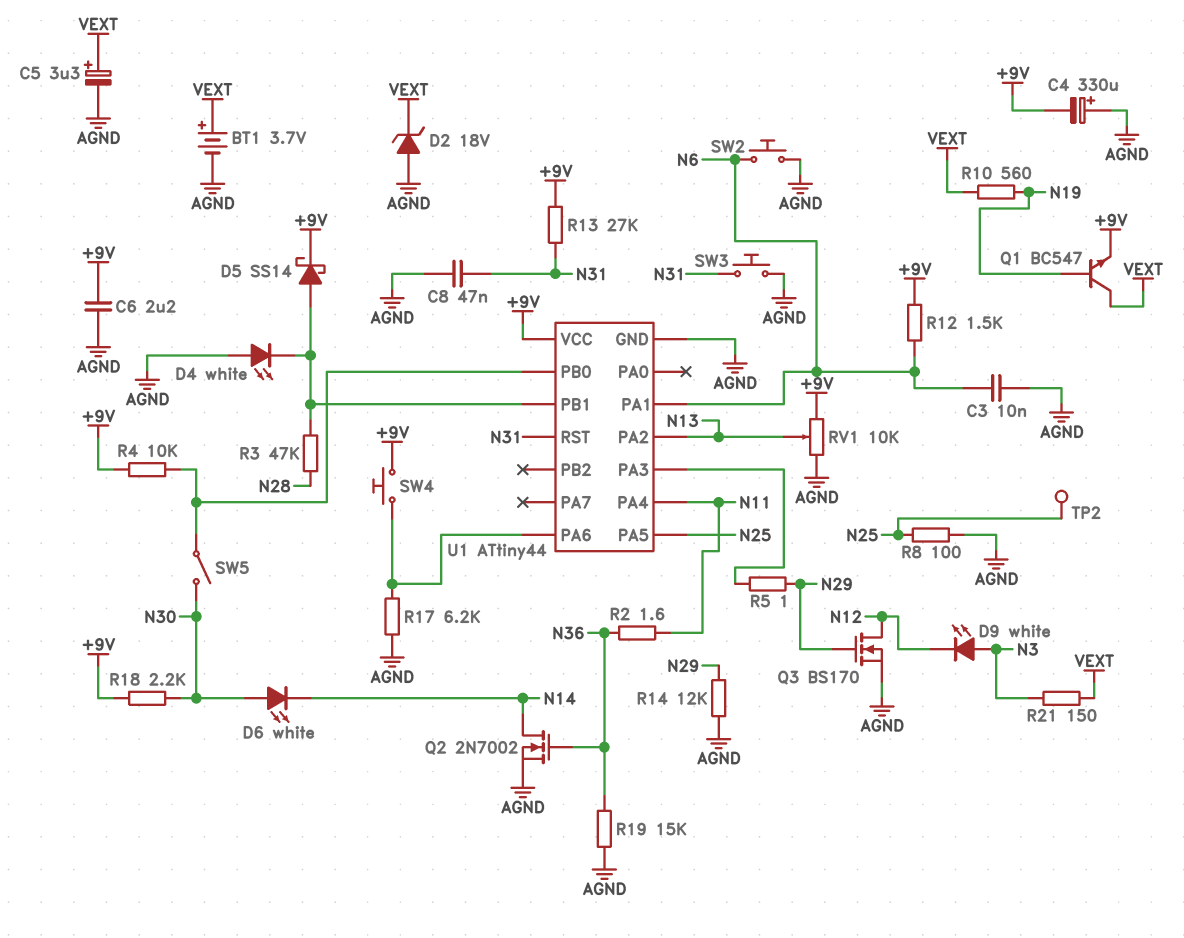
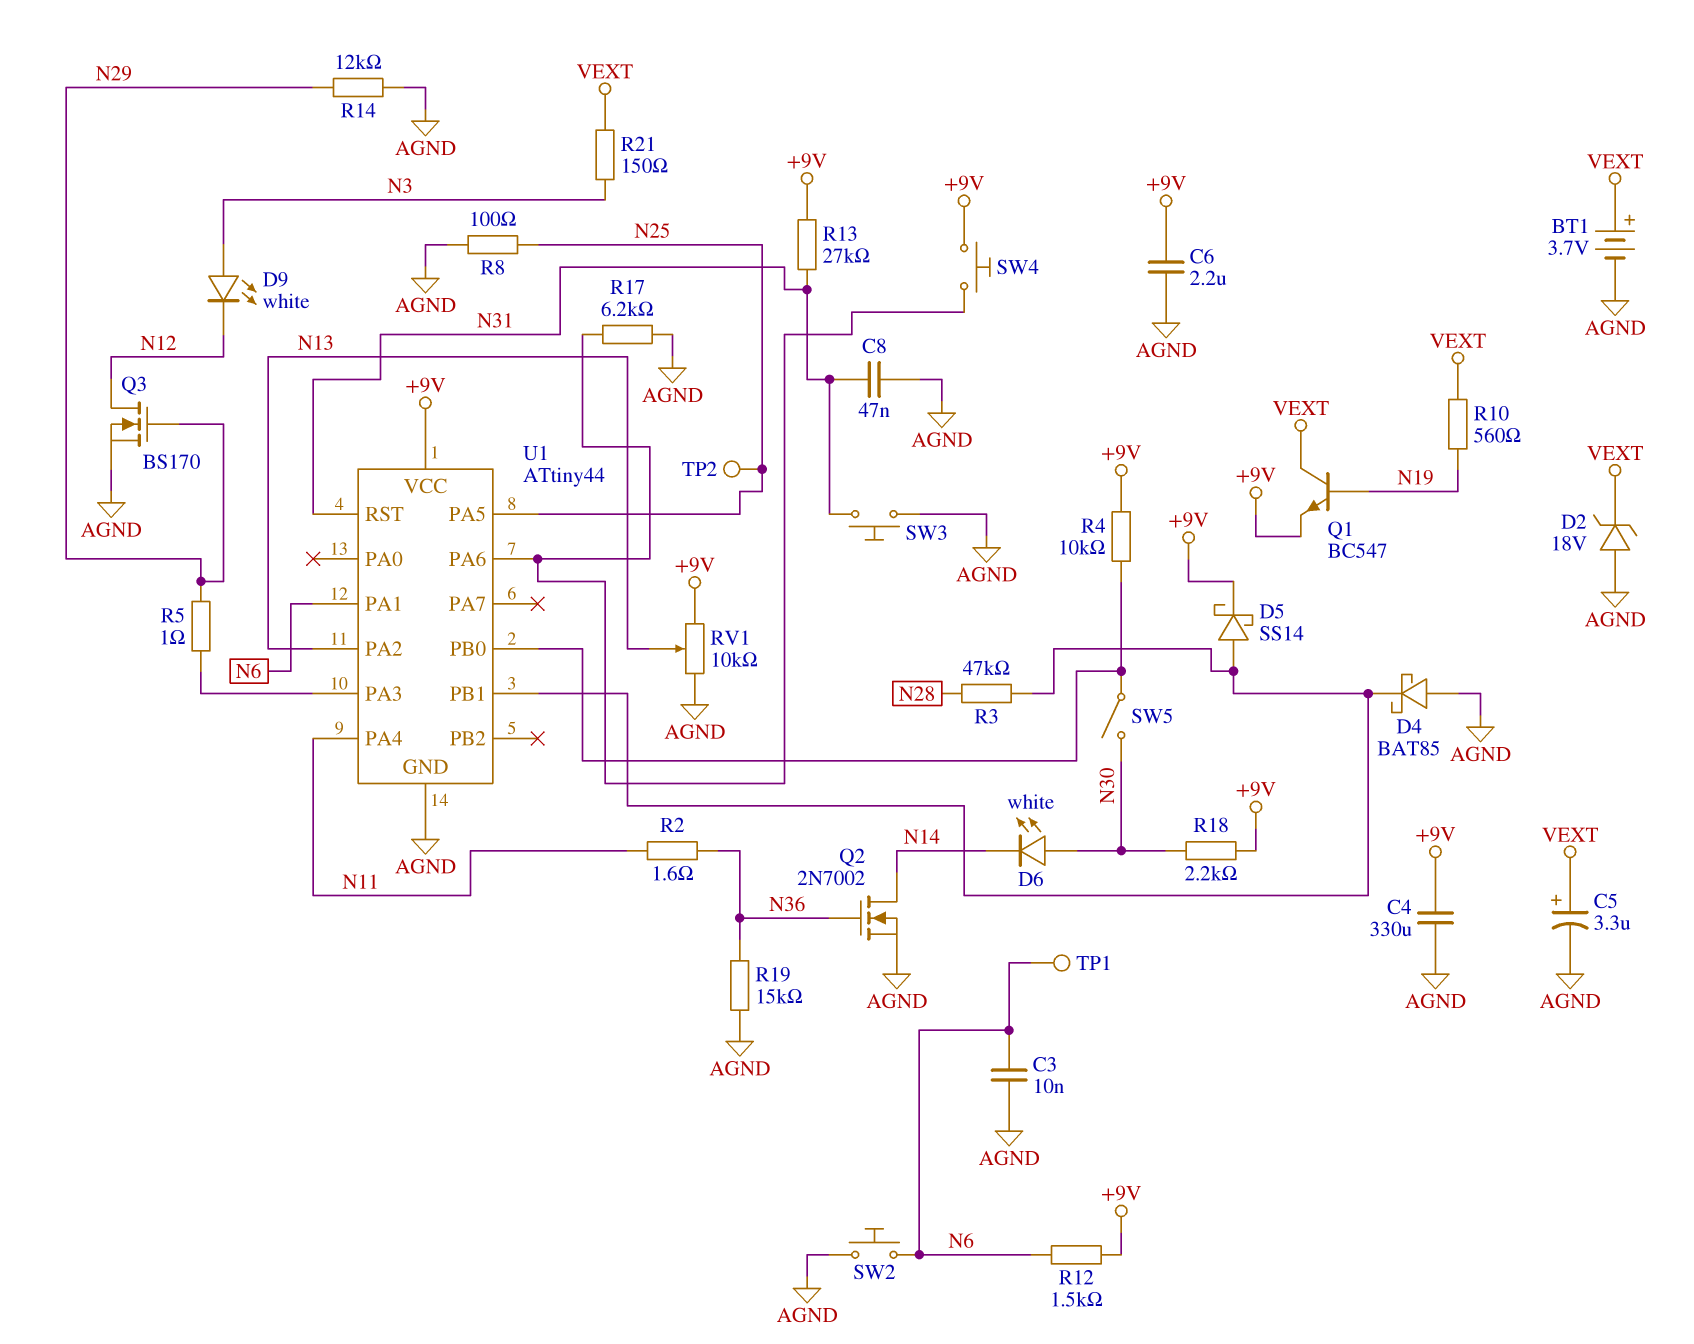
C4: 330uF (plus AGND, minus +9V) -> 330uF (+9V, AGND)
D4: LED white (A AGND, K U1/PB1) -> schottky BAT85 (A AGND, K U1/PB1)
TP1: none -> test point (N6)

